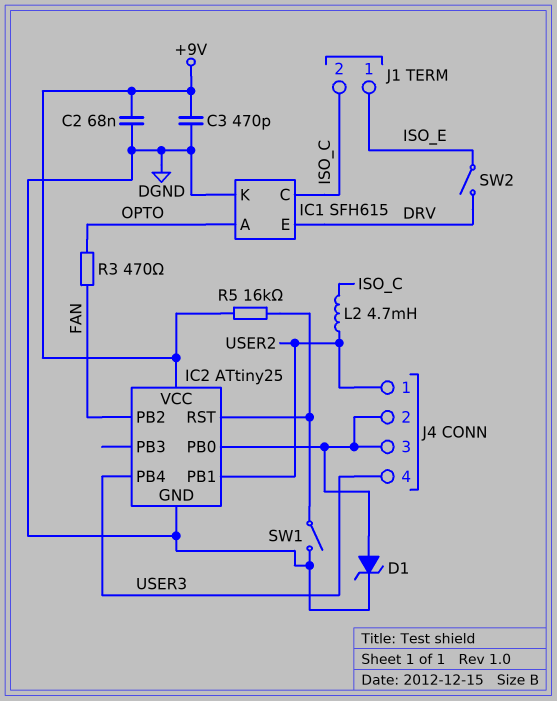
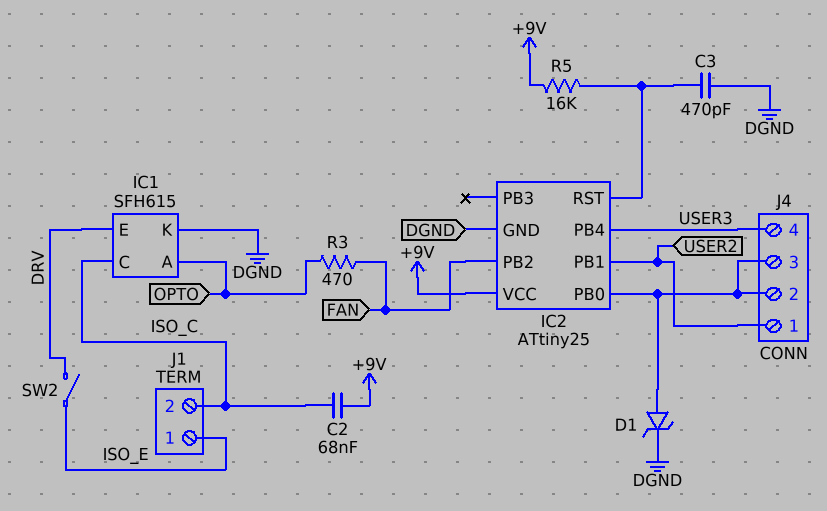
C2: 68nF (+9V, DGND) -> 68nF (+9V, ISO_C)
C3: 470pF (+9V, DGND) -> 470pF (DGND, IC2/RST)
L2: 4.7mH (ISO_C, USER2) -> none
SW1: switch (DGND, IC2/RST) -> none

